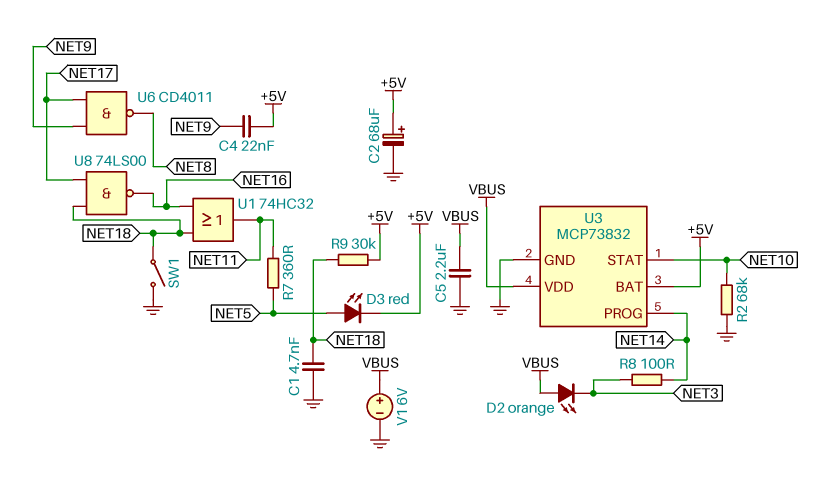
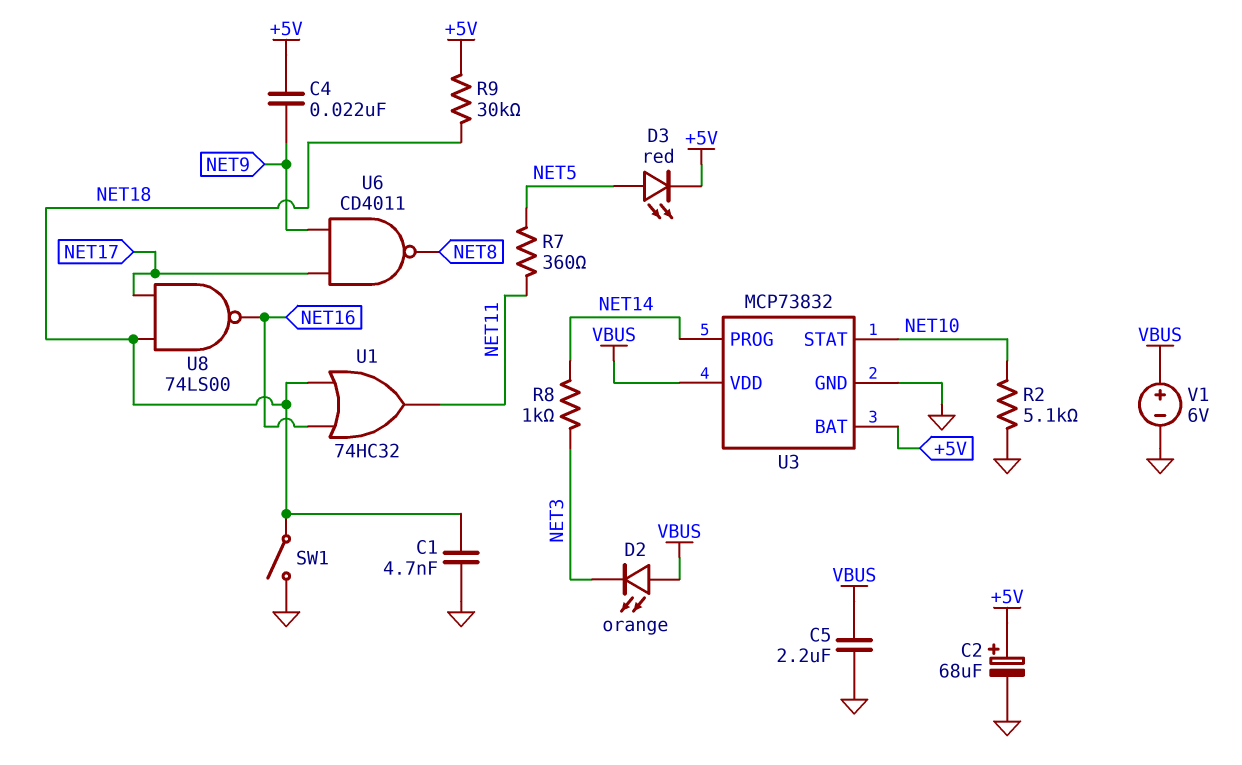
R2: 68k (GND, NET10) -> 5.1k (GND, NET10)
R8: 100 (NET3, NET14) -> 1k (NET3, NET14)

